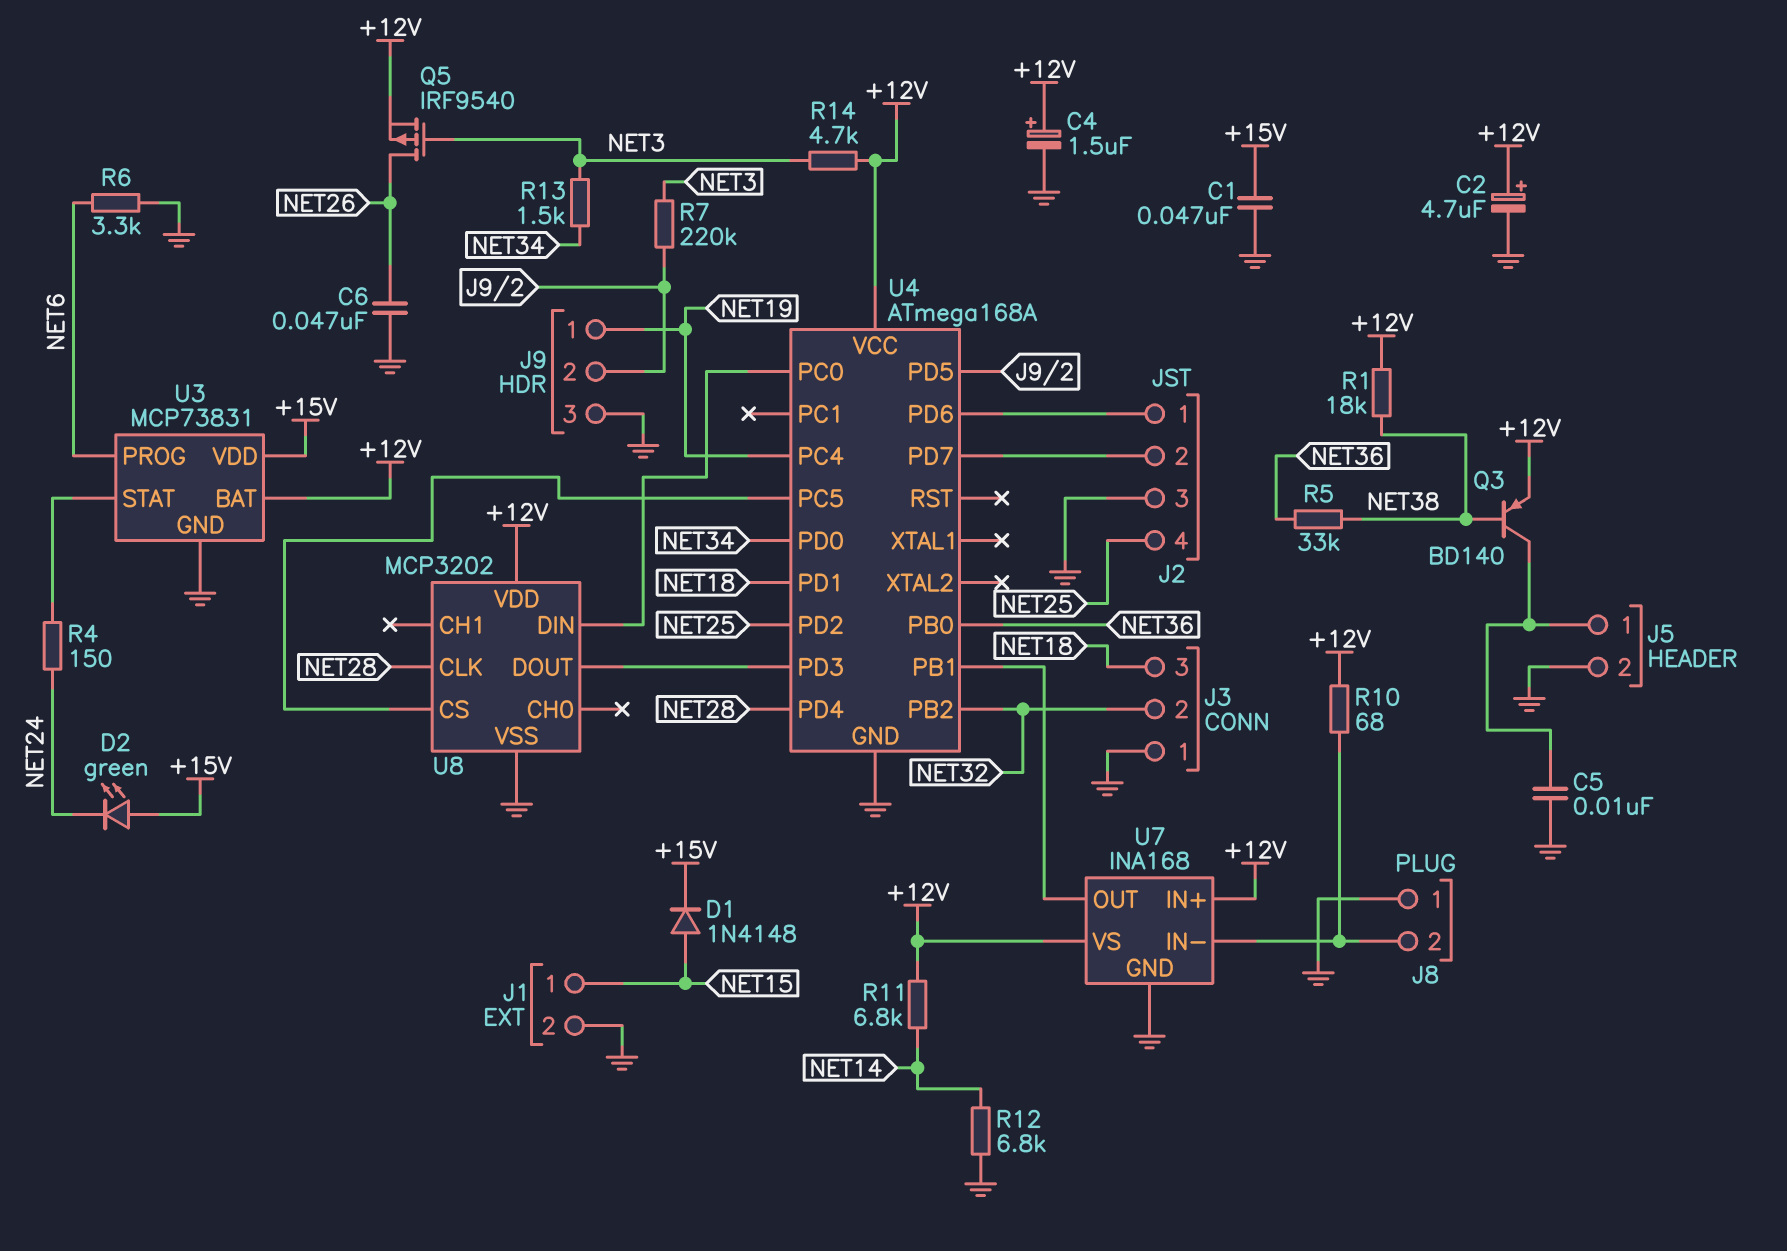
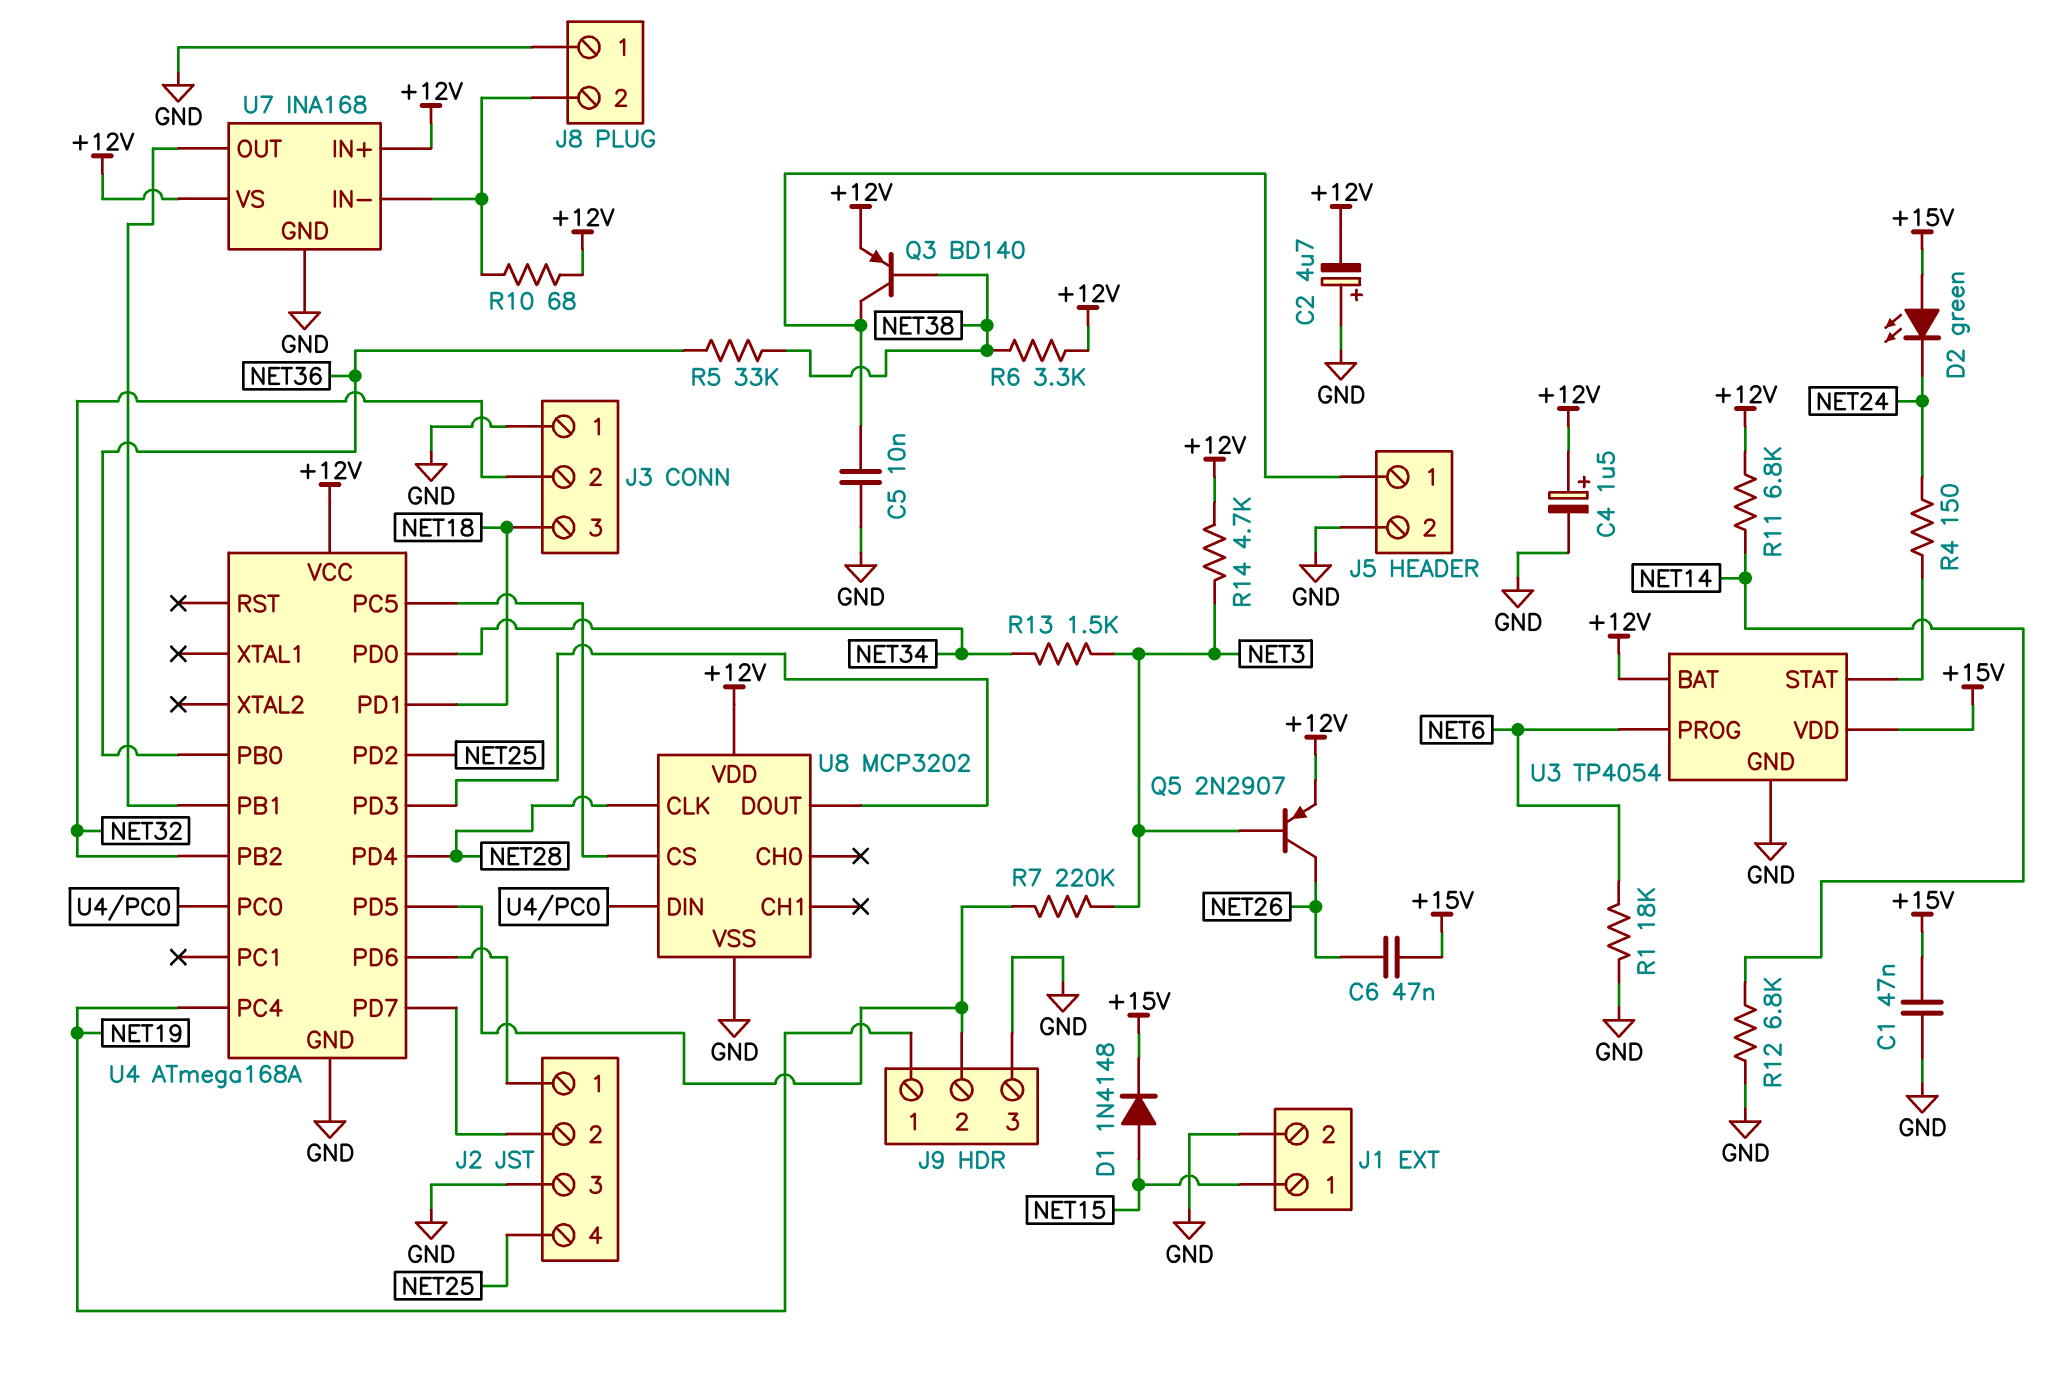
C2: 4.7uF (plus +12V, minus GND) -> 4.7uF (plus GND, minus +12V)
C6: 47nF (GND, NET26) -> 47nF (+15V, NET26)
Q5: PMOS IRF9540 (G NET3, D NET26, S +12V) -> PNP 2N2907 (B NET3, C NET26, E +12V)
R1: 18k (+12V, NET38) -> 18k (GND, NET6)
R6: 3.3k (GND, NET6) -> 3.3k (+12V, NET38)
U3: MCP73831 -> TP4054

